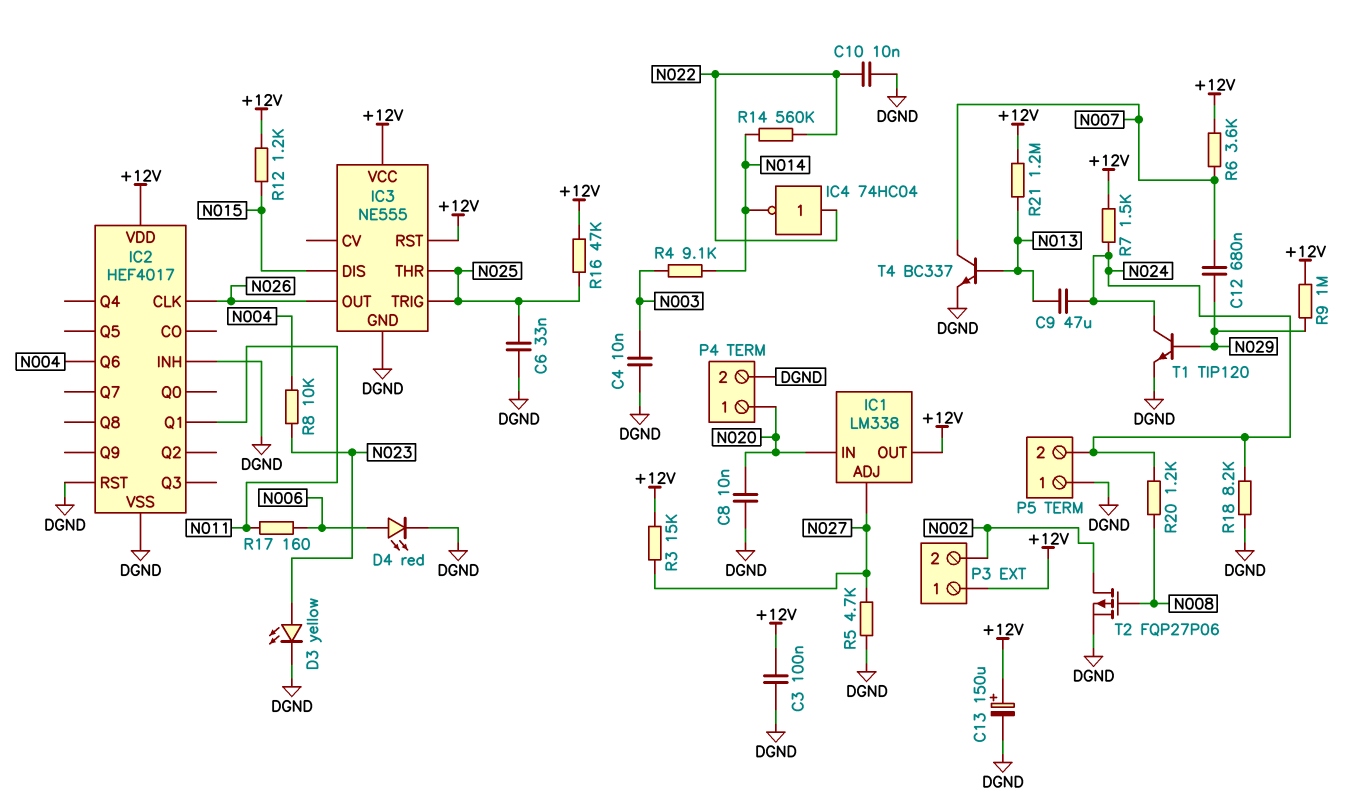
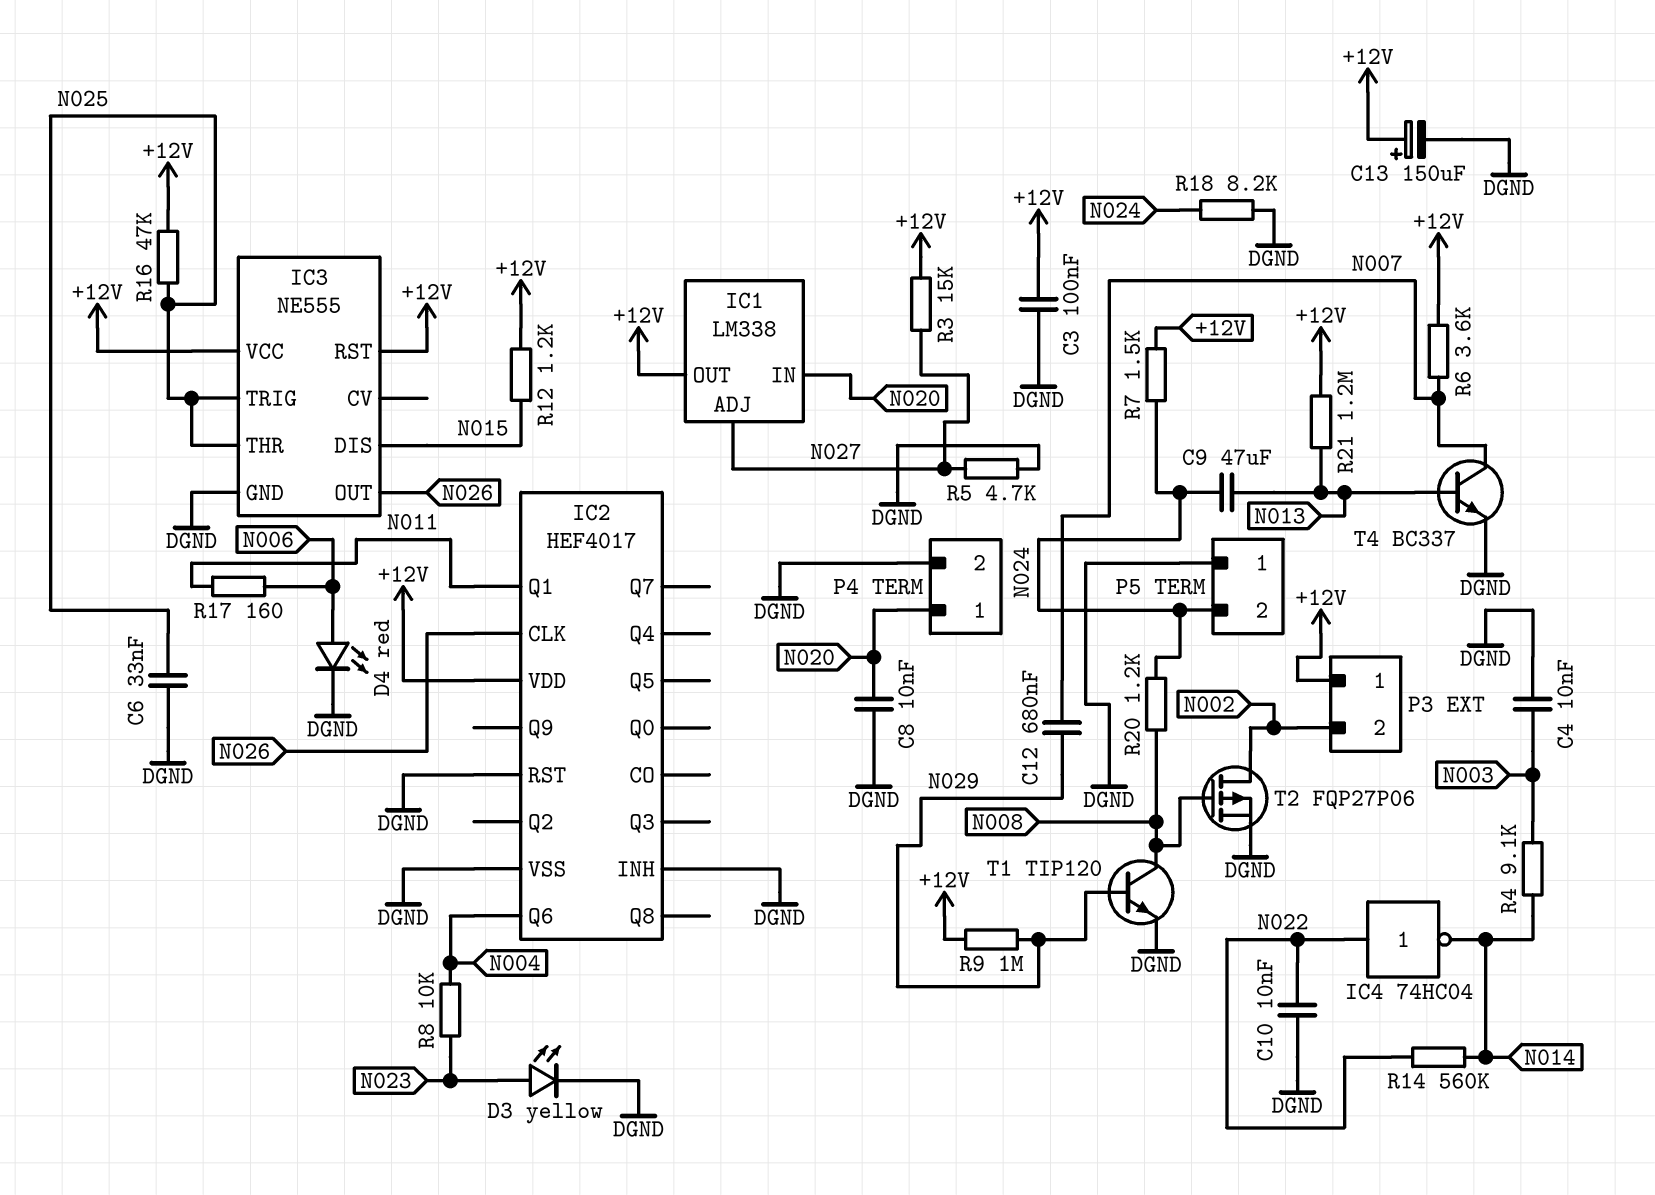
T1: NPN TIP120 (B N029, C N024, E DGND) -> NPN TIP120 (B N029, C N008, E DGND)

